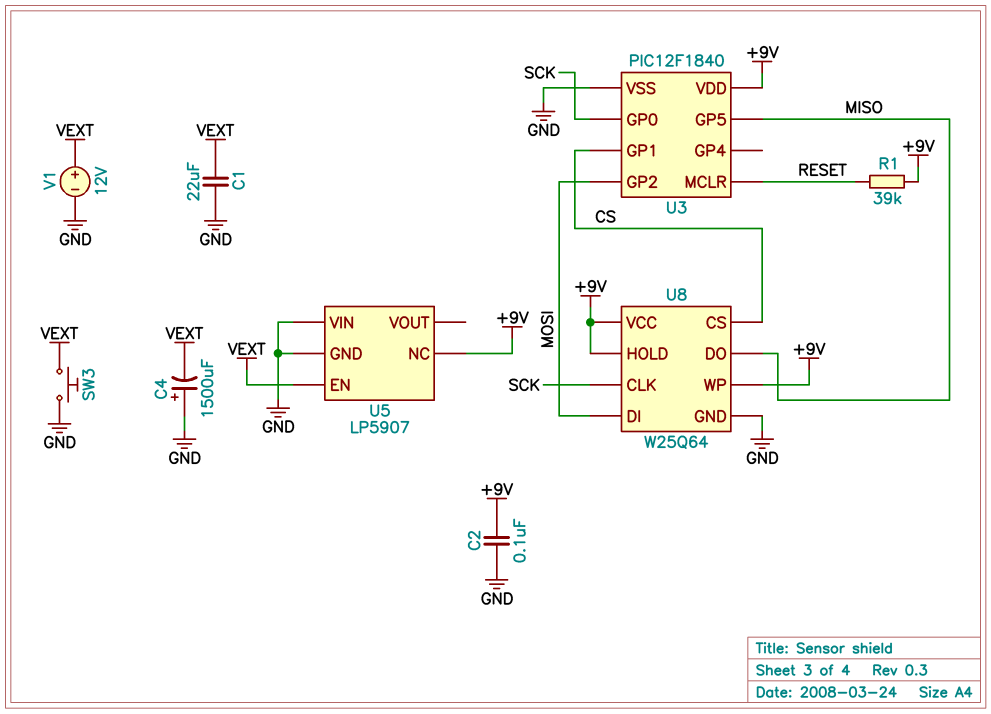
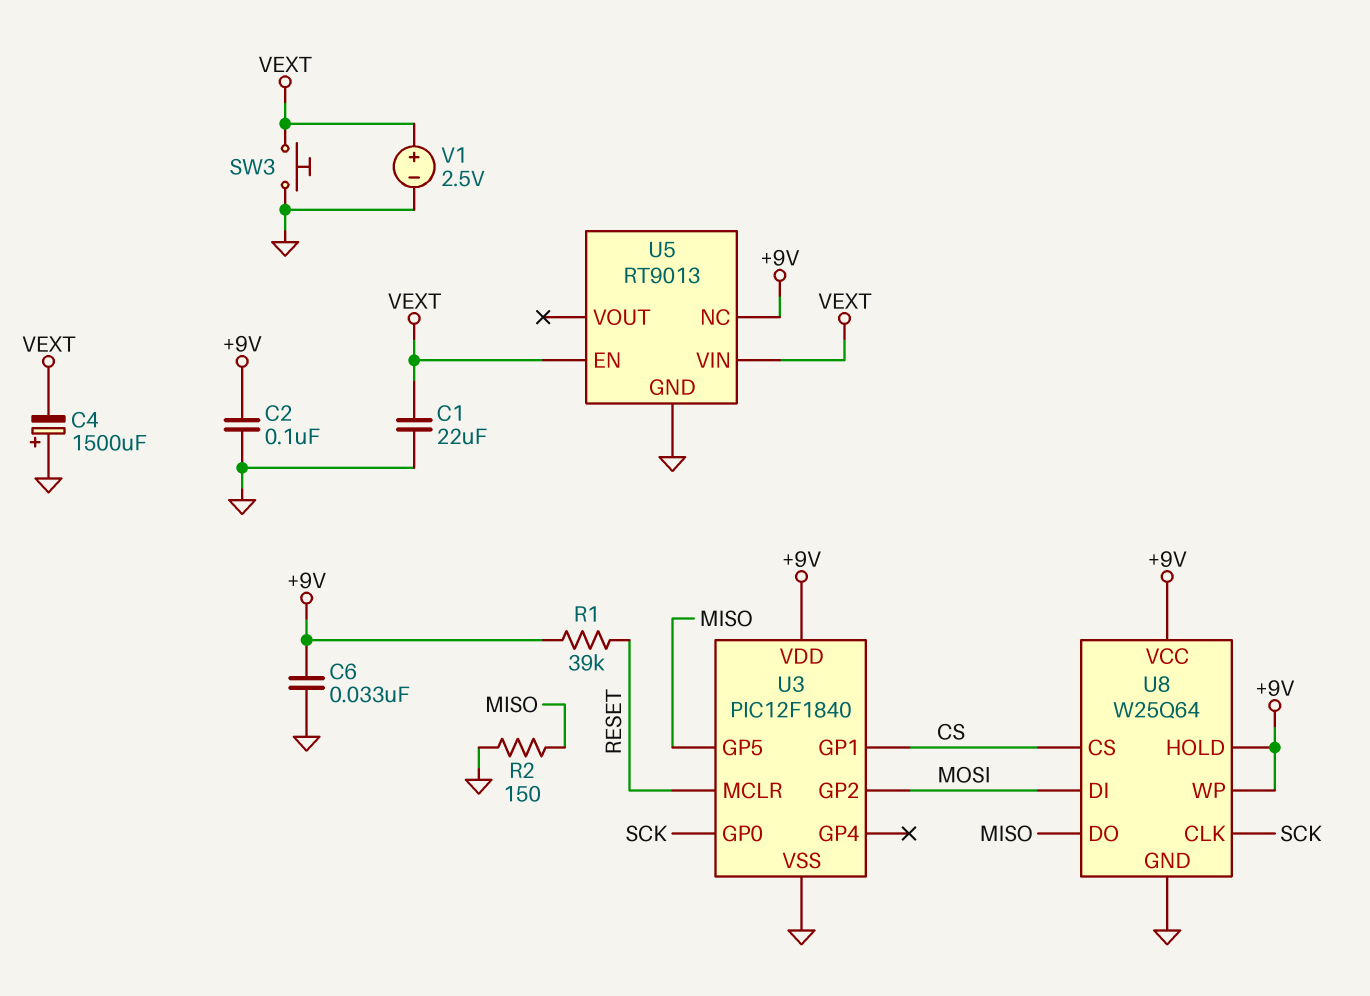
C6: none -> 33nF (+9V, GND)
R2: none -> 150 (GND, MISO)
U5: LP5907 -> RT9013
U5 pin VIN: GND -> VEXT
V1: 12V (plus VEXT, minus GND) -> 2.5V (plus VEXT, minus GND)

